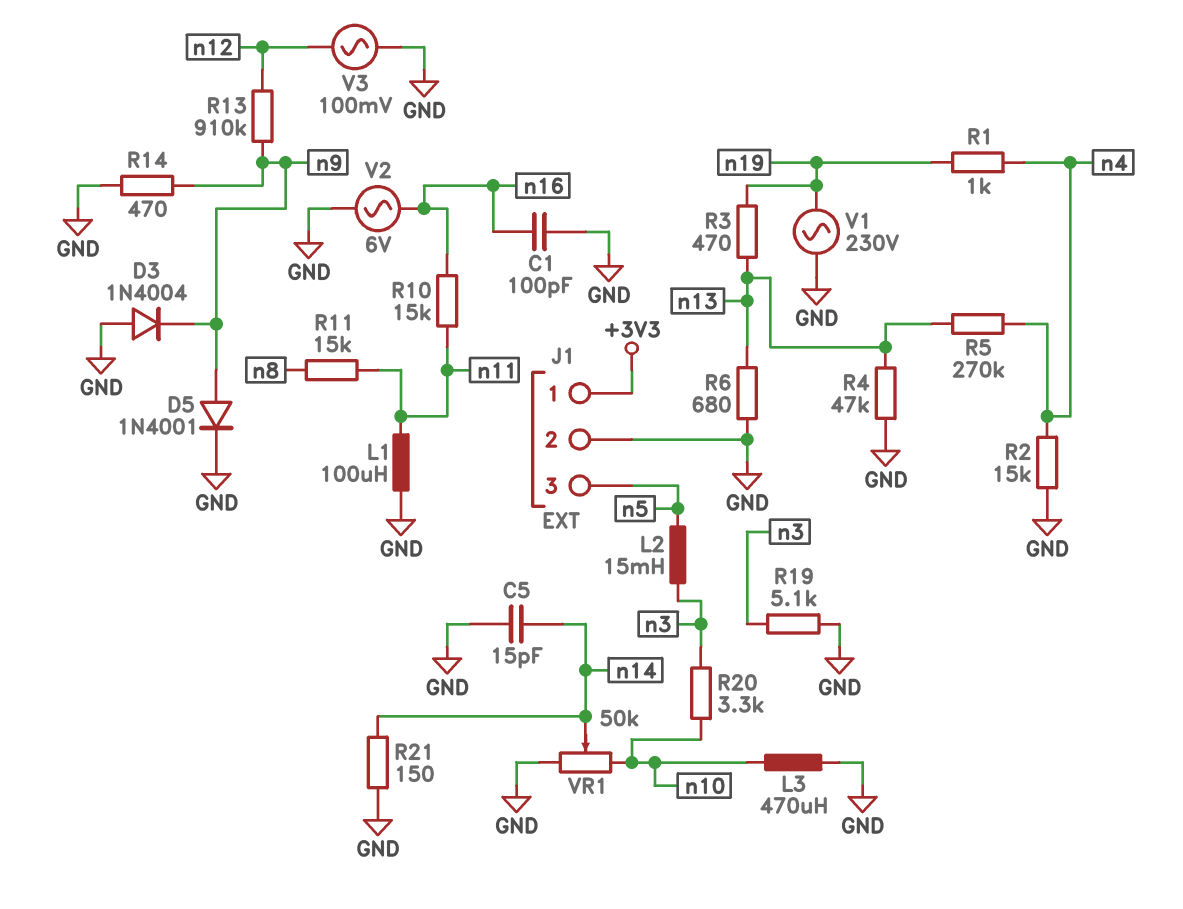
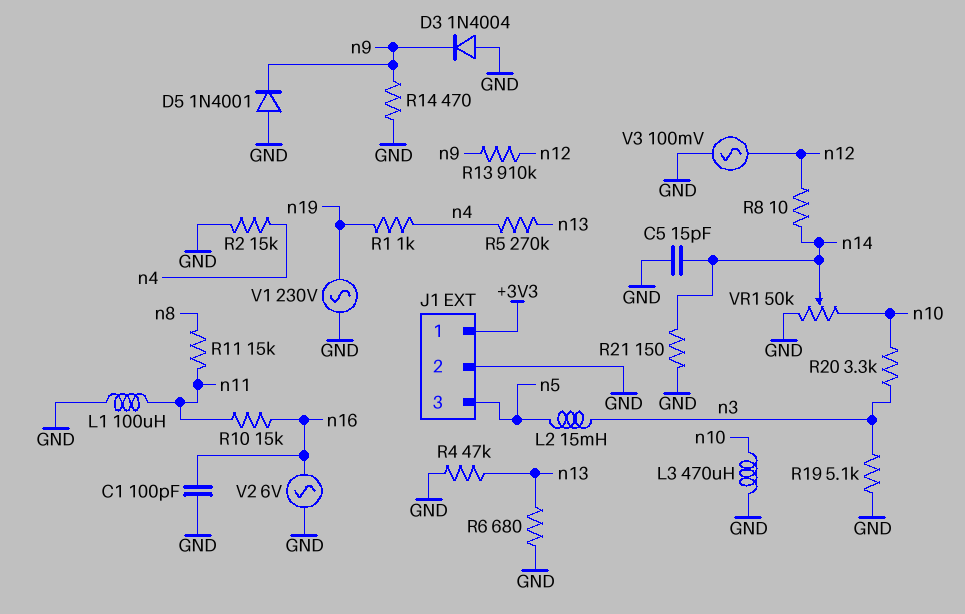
D5: diode 1N4001 (A n9, K GND) -> diode 1N4001 (A GND, K n9)
R3: 470 (n13, n19) -> none
R8: none -> 10 (n12, n14)

